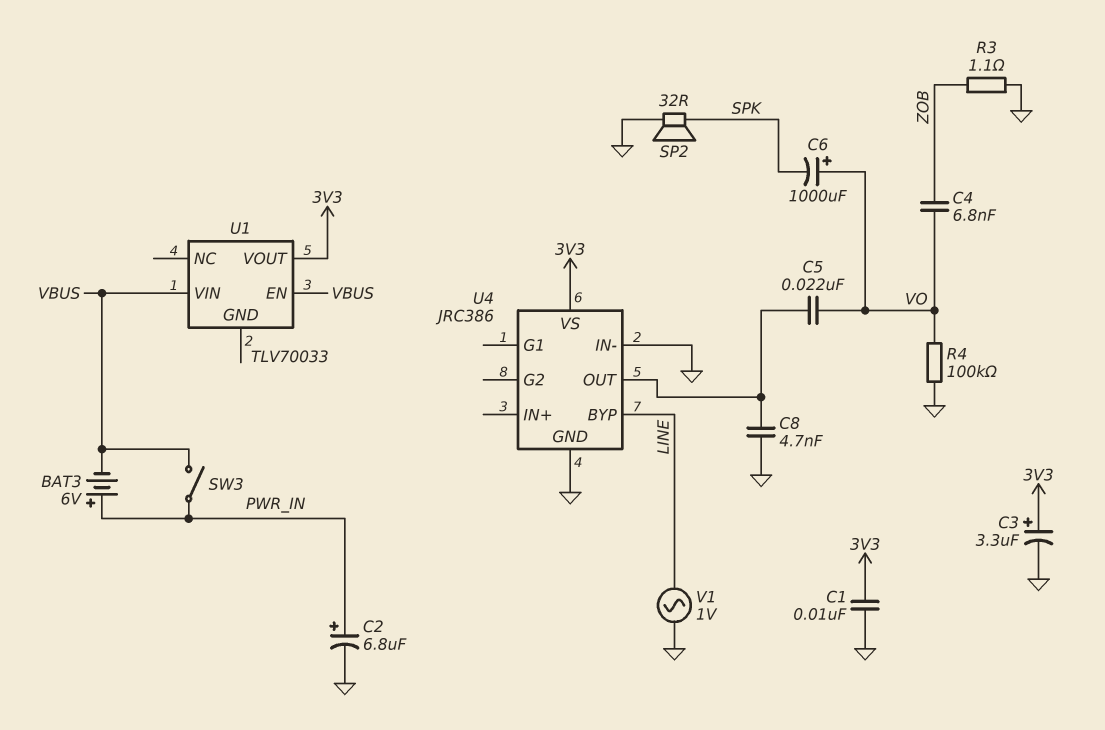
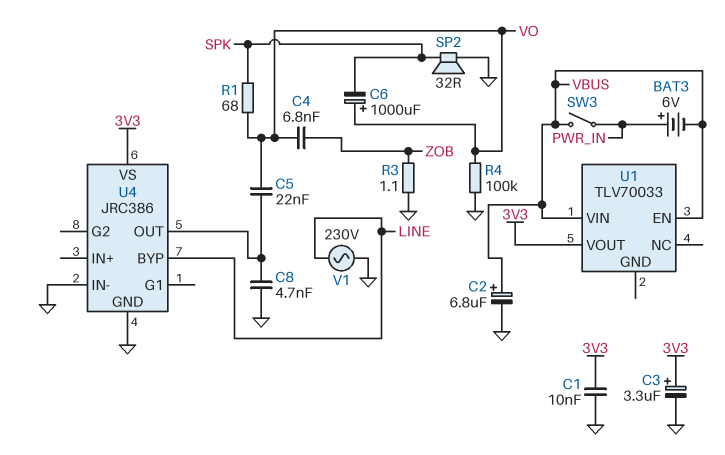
C2: 6.8uF (plus PWR_IN, minus GND) -> 6.8uF (plus VBUS, minus GND)
R1: none -> 68 (SPK, VO)
V1: AC 1V (GND, LINE) -> AC 230V (GND, LINE)

